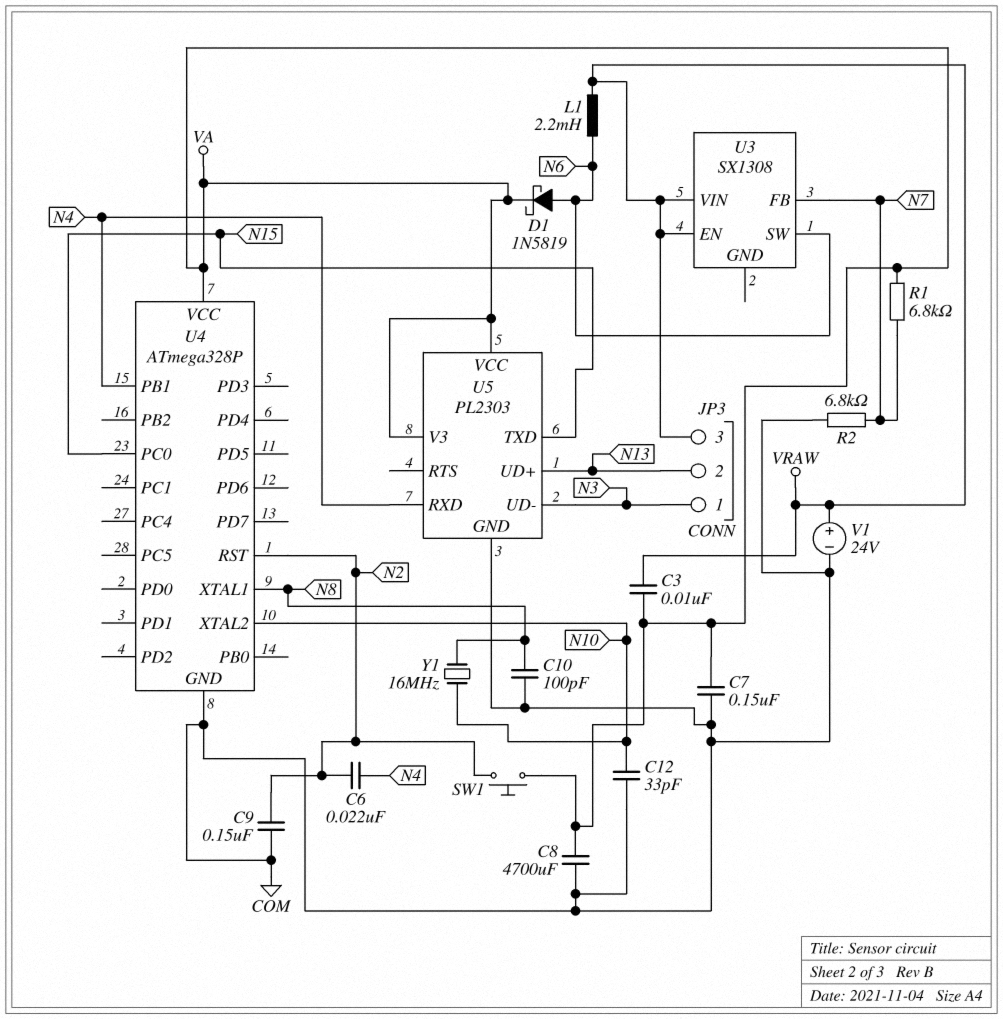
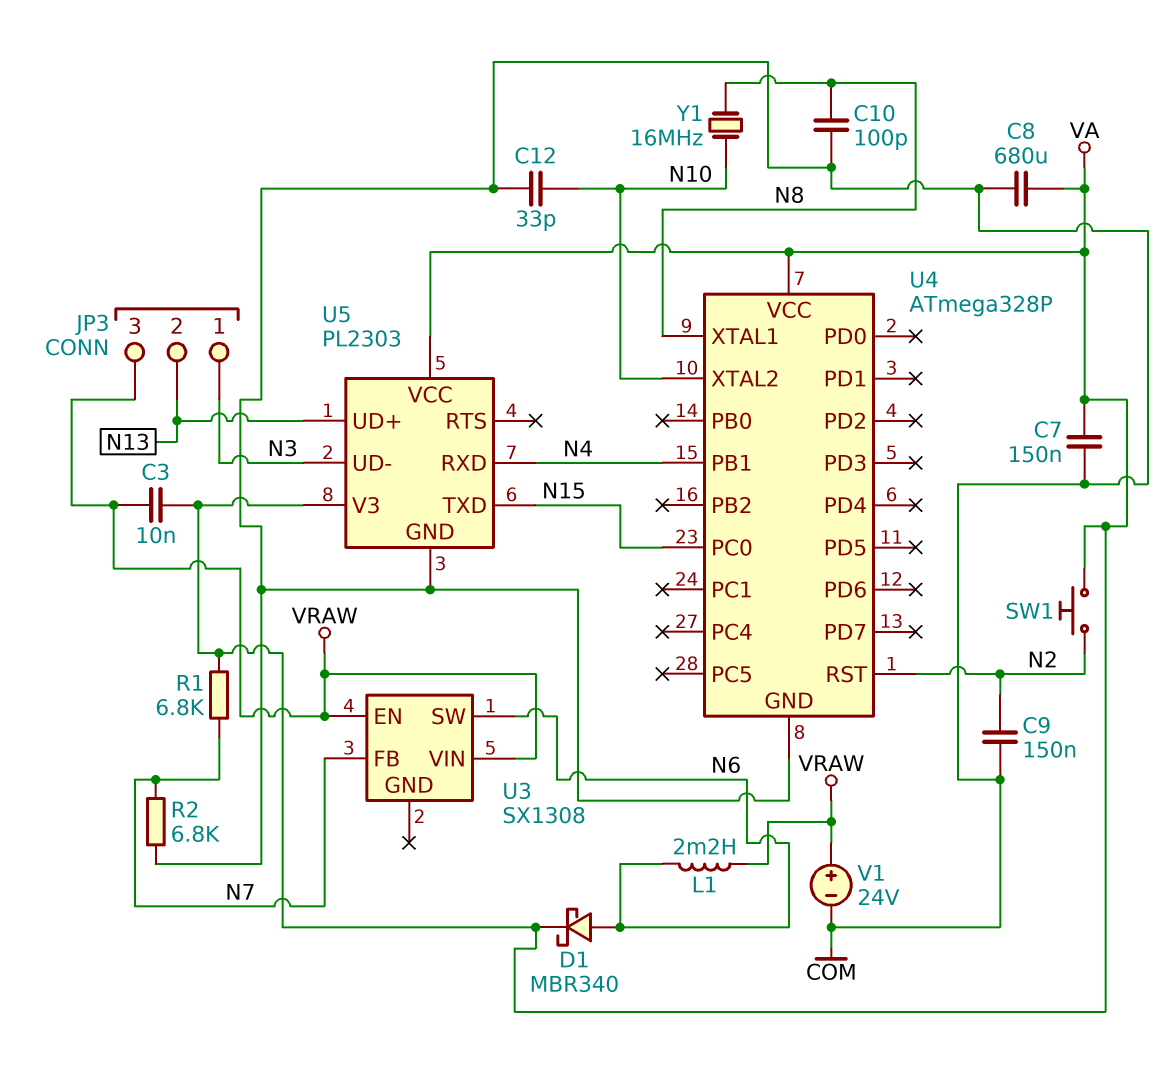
C6: 22nF (N2, N4) -> none
C8: 4700uF (COM, VA) -> 680uF (COM, VA)
D1: schottky 1N5819 (A N6, K VA) -> schottky MBR340 (A N6, K VA)

